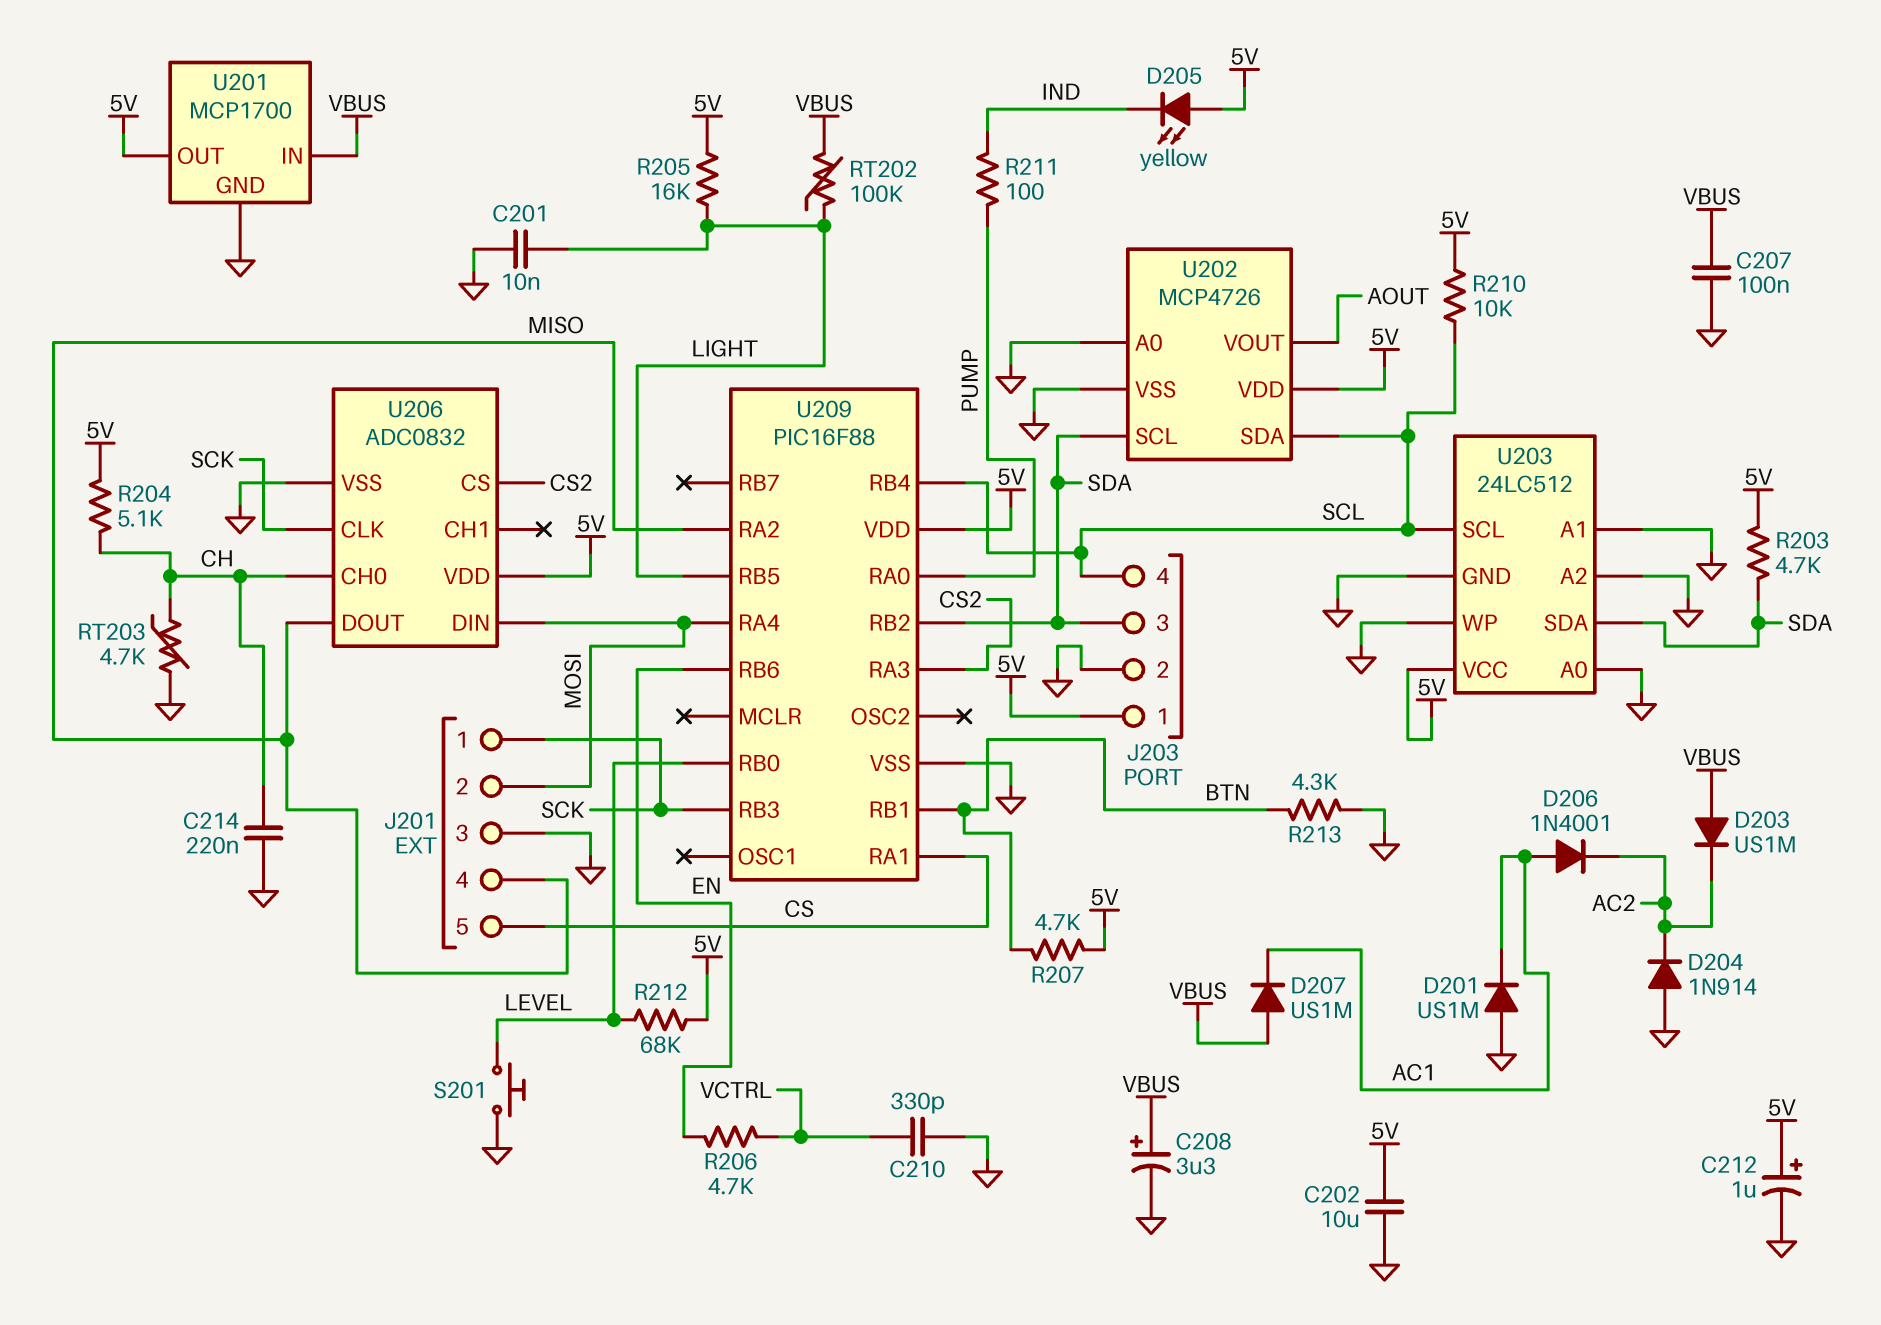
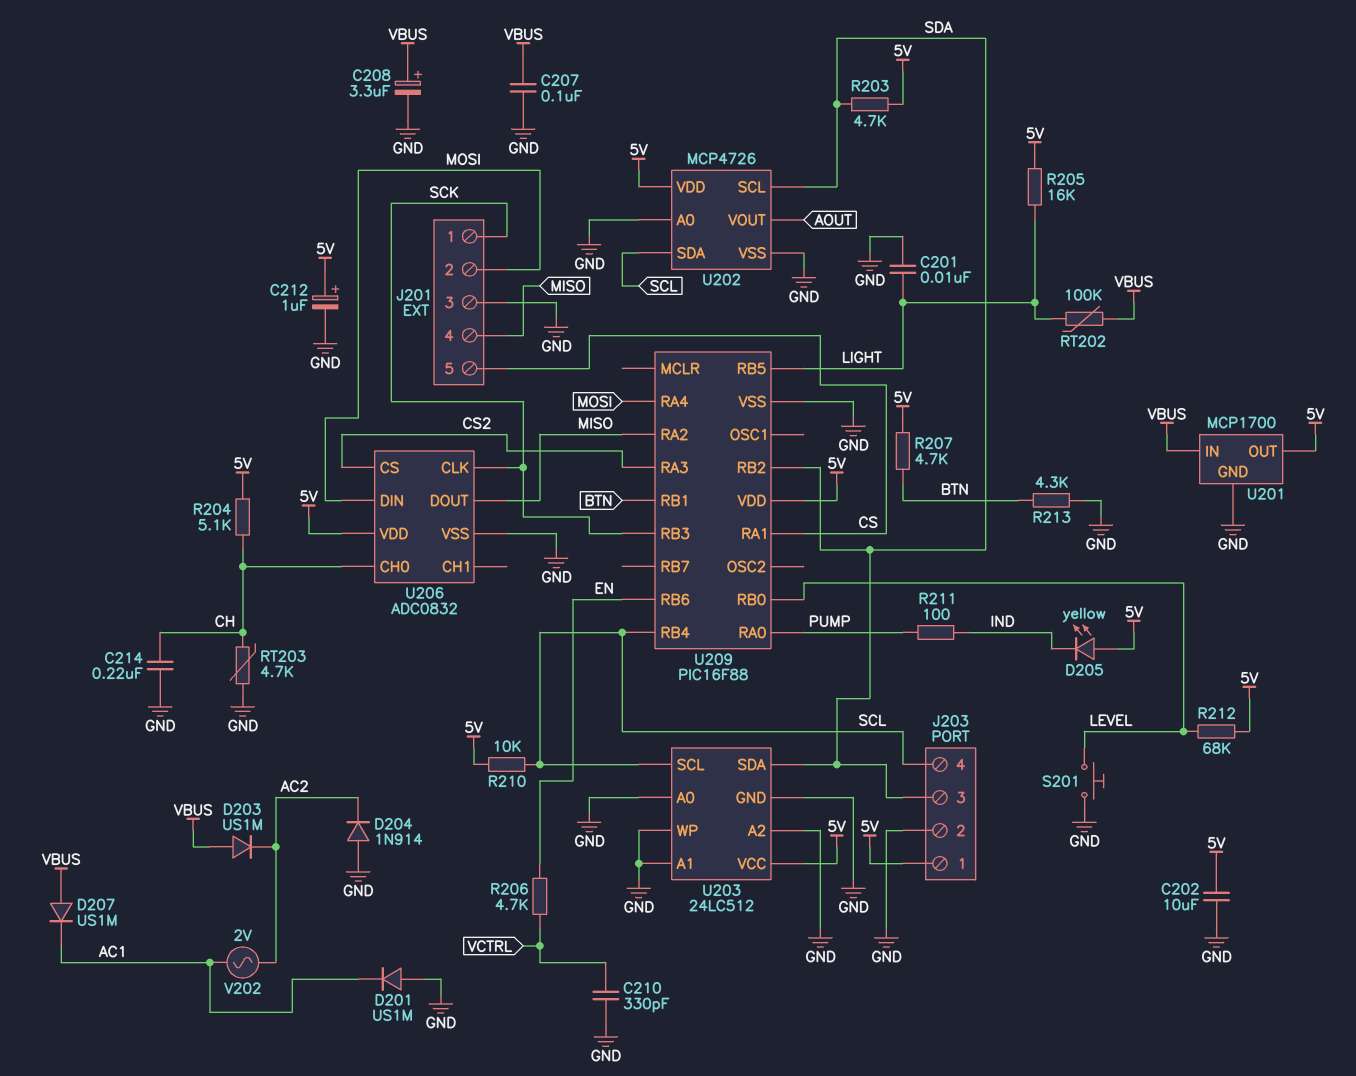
D206: diode 1N4001 (A AC1, K AC2) -> none
V202: none -> AC 2V (AC1, AC2)

